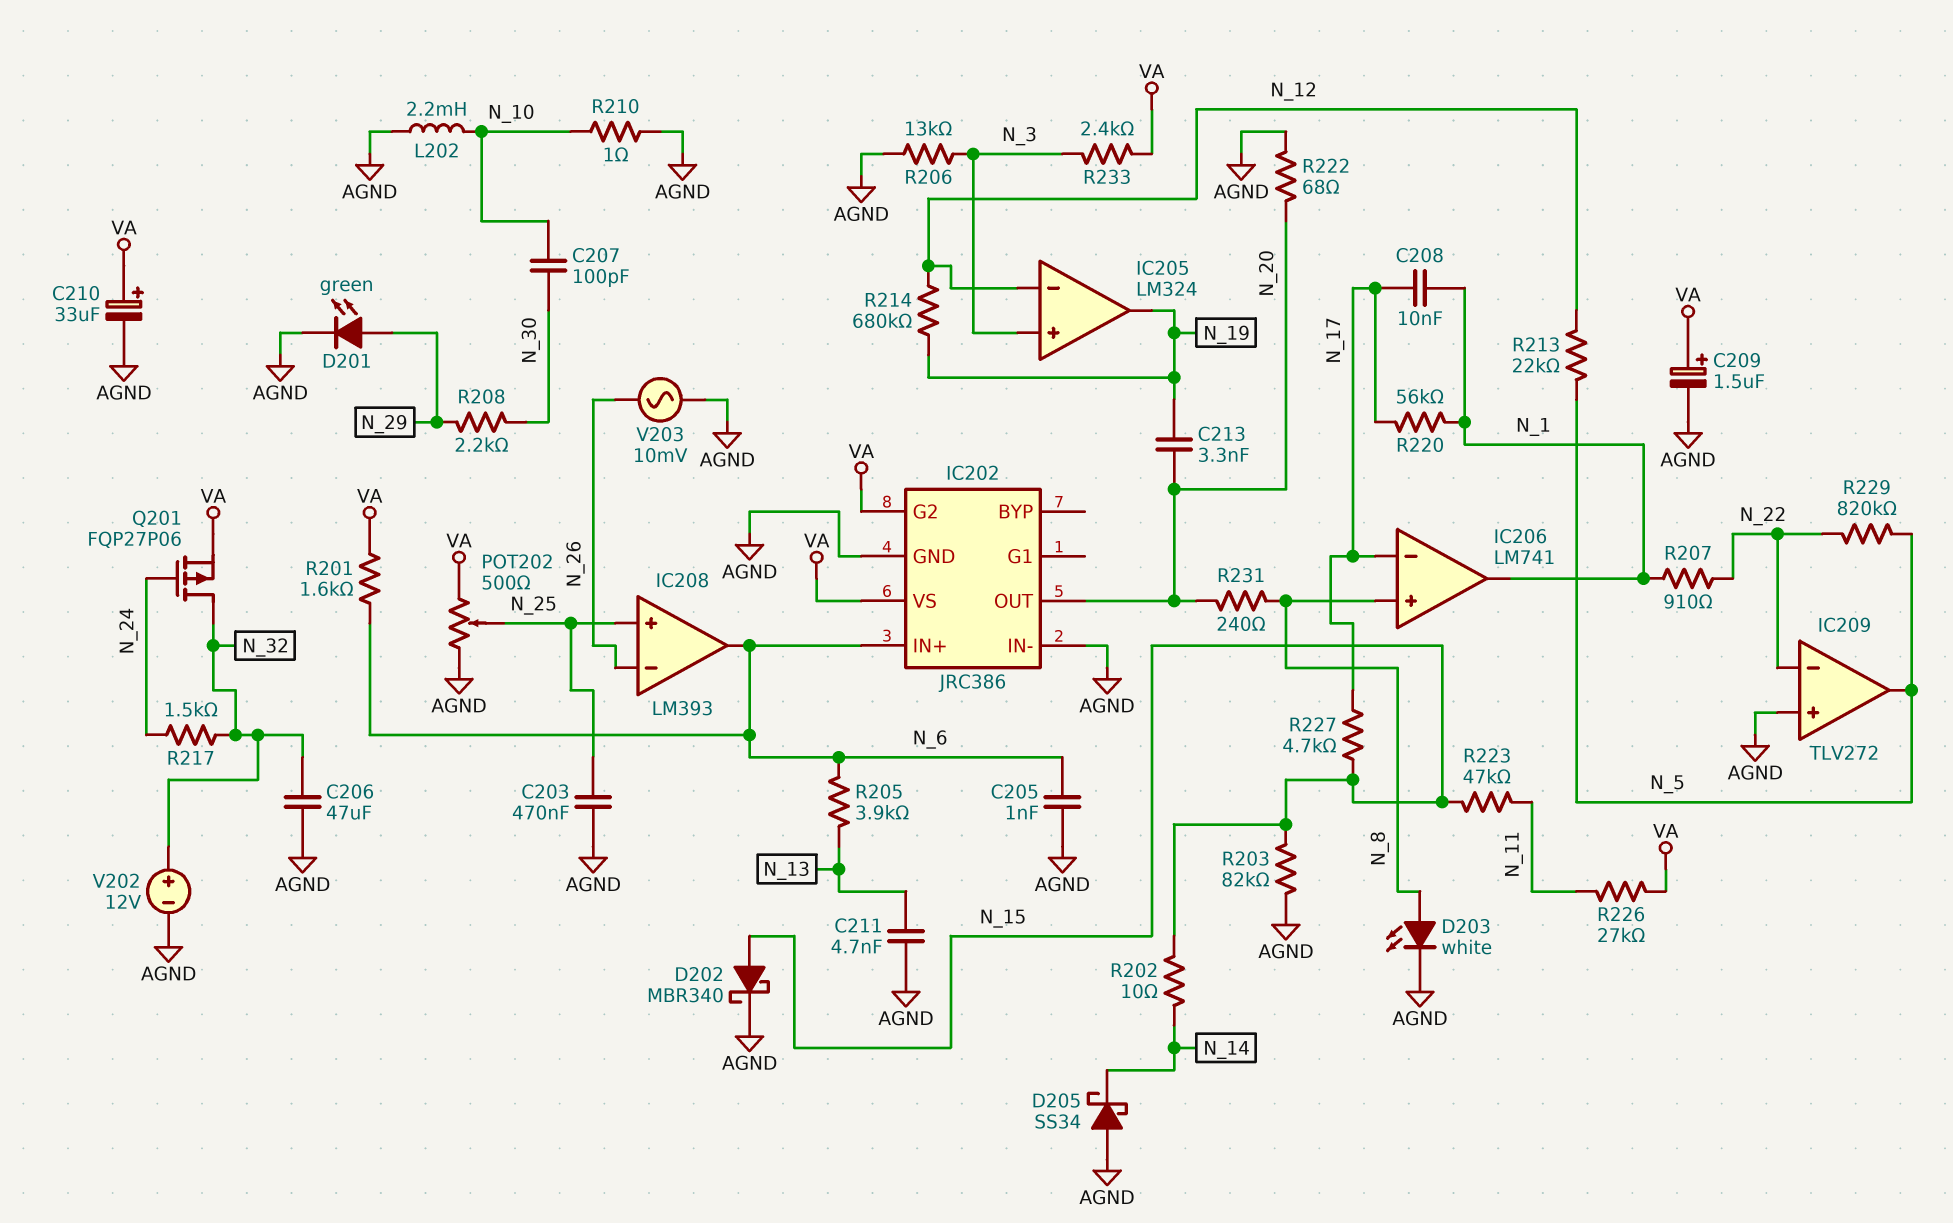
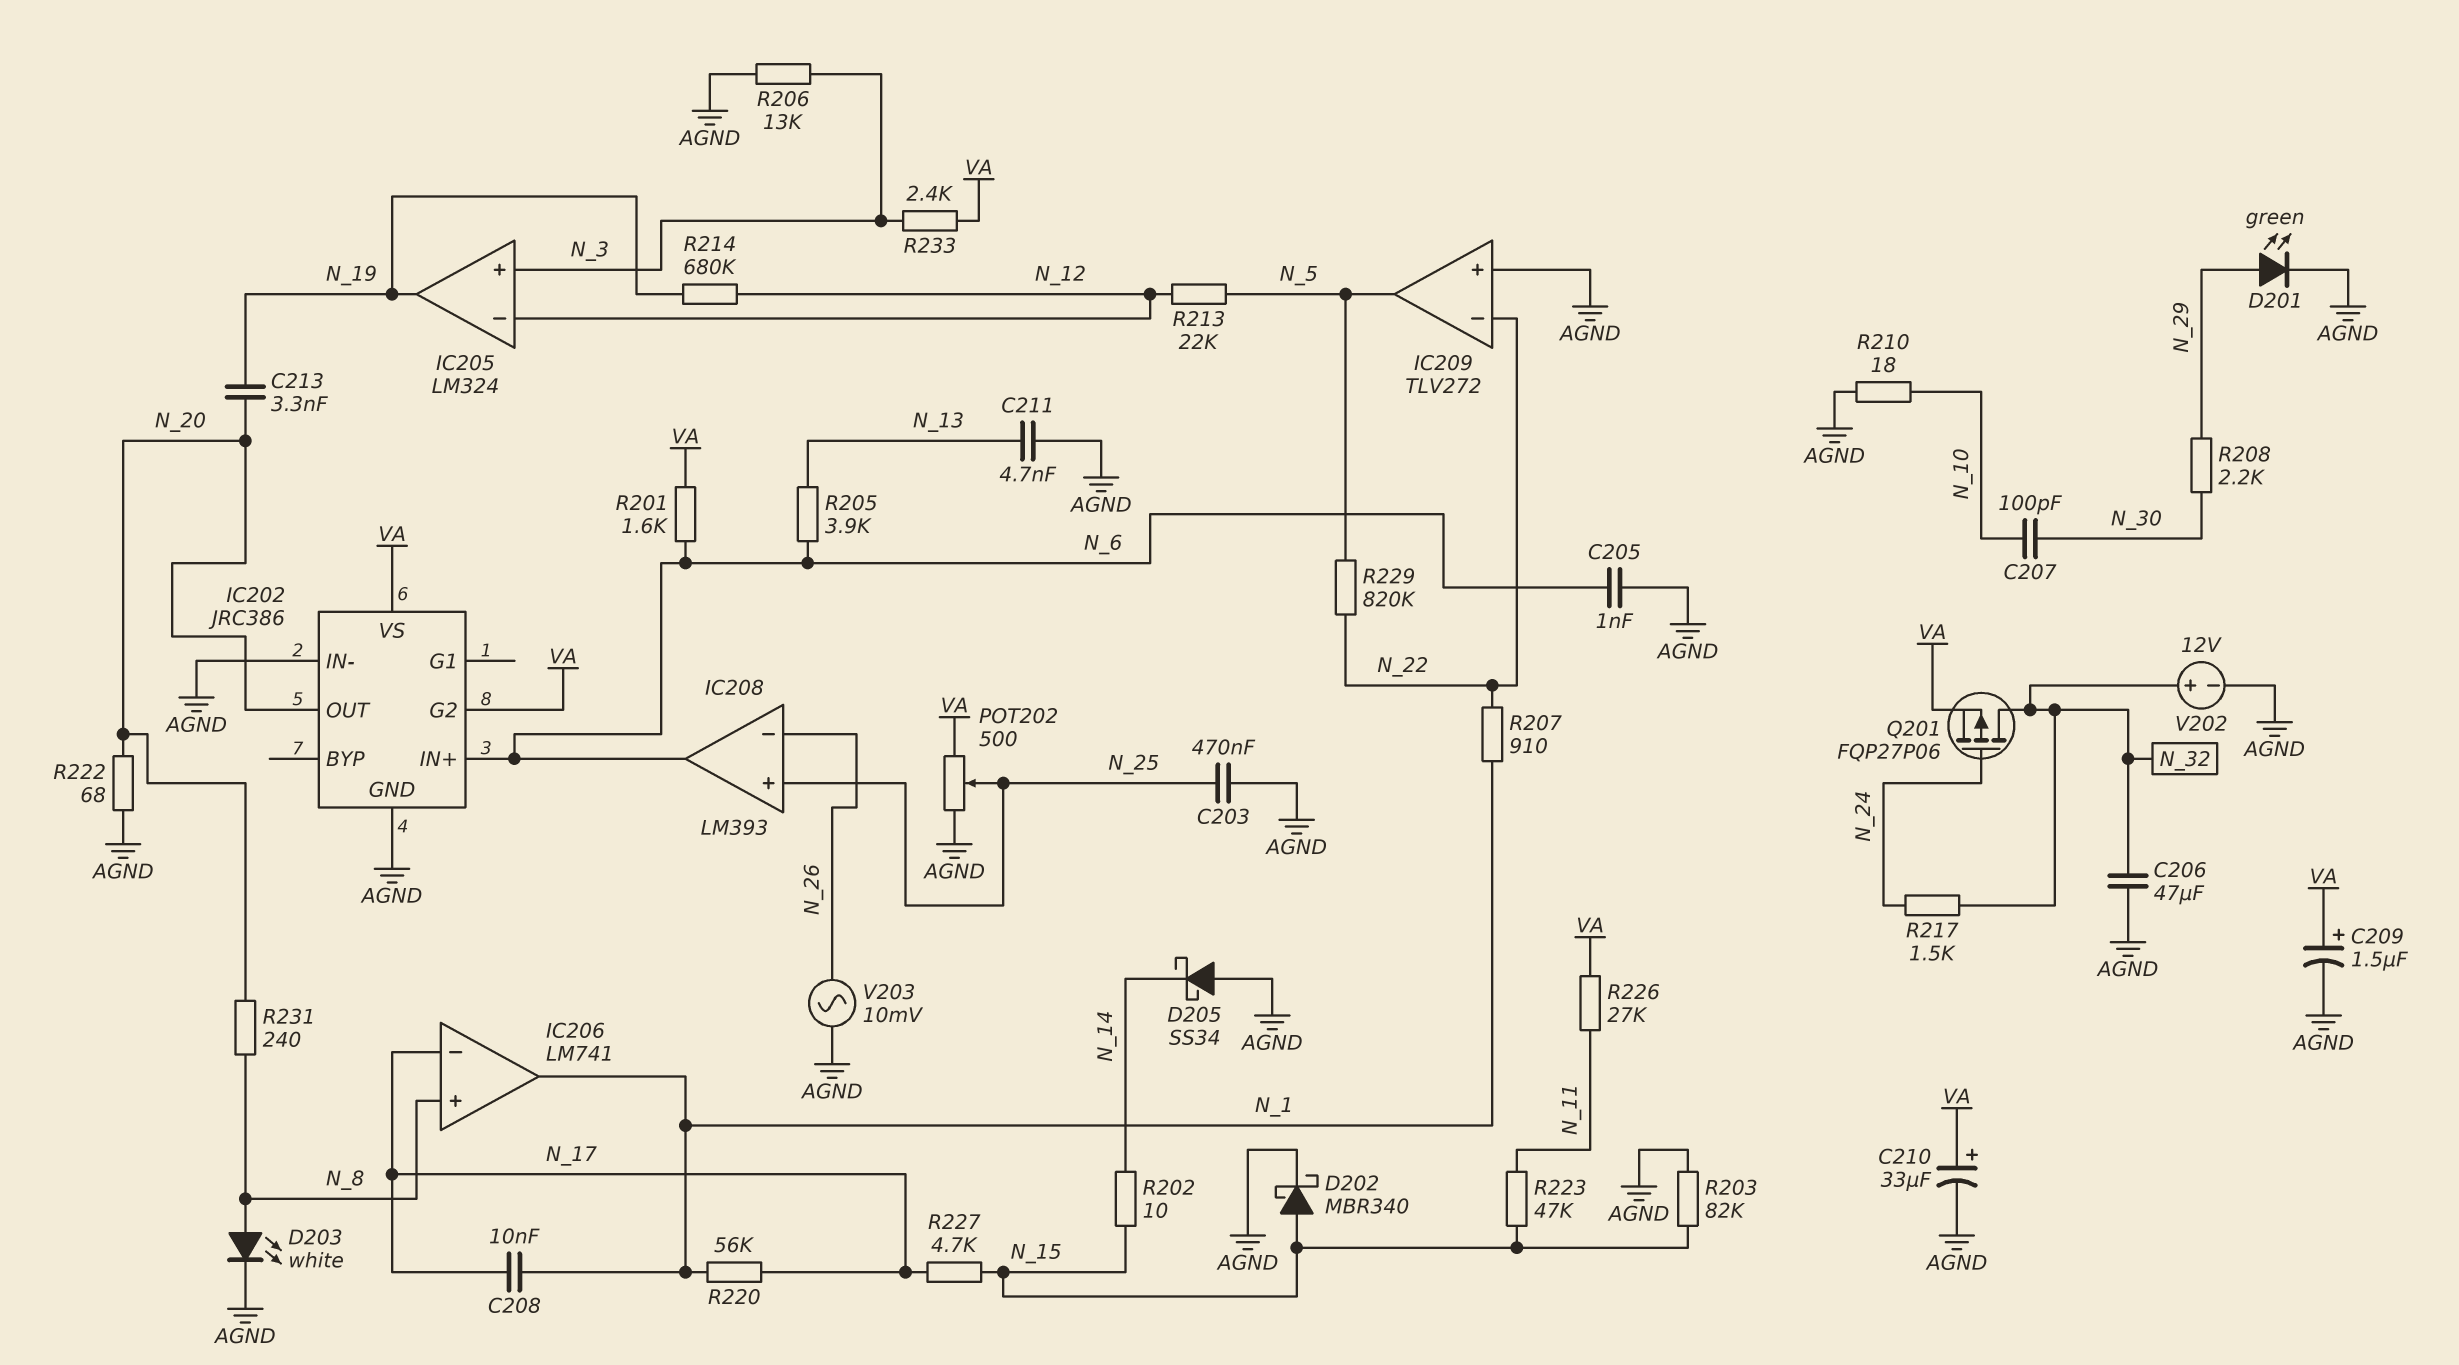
L202: 2.2mH (AGND, N_10) -> none
R210: 1 (AGND, N_10) -> 18 (AGND, N_10)

